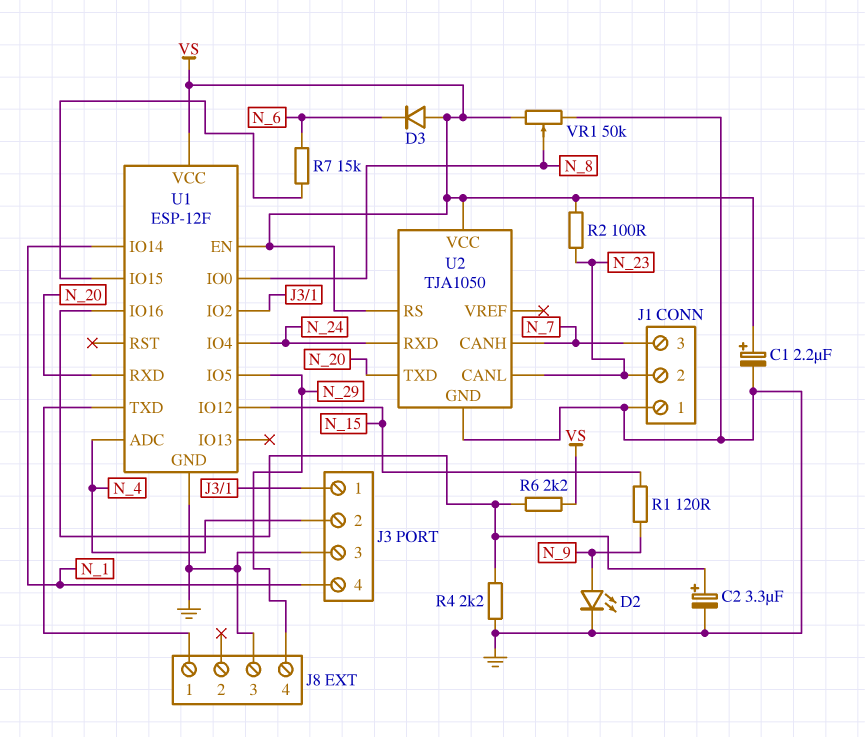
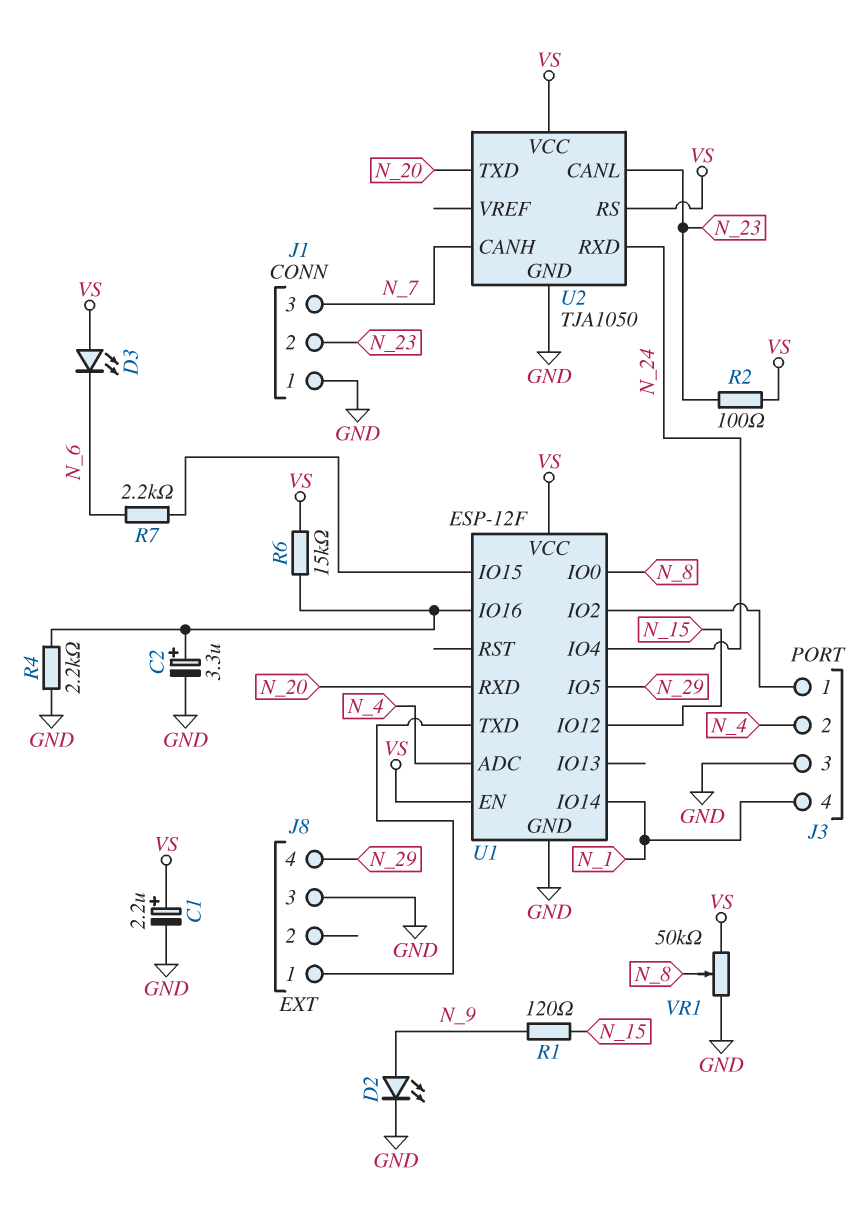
D3: diode (A VS, K N_6) -> LED (A VS, K N_6)
R6: 2.2k (U1/IO16, VS) -> 15k (U1/IO16, VS)
R7: 15k (N_6, U1/IO15) -> 2.2k (N_6, U1/IO15)

